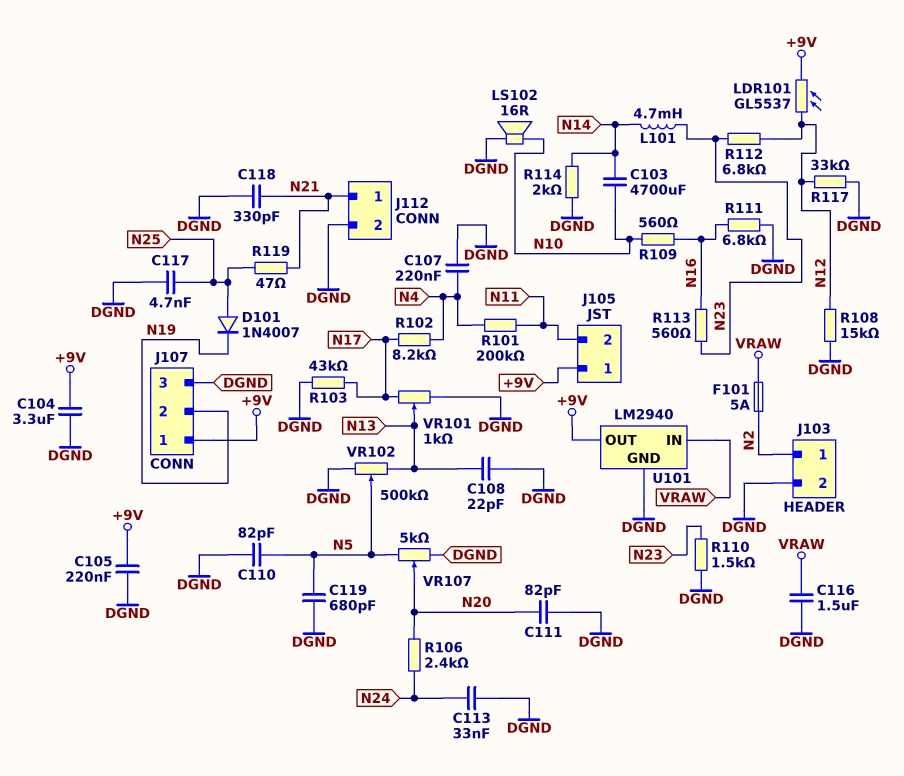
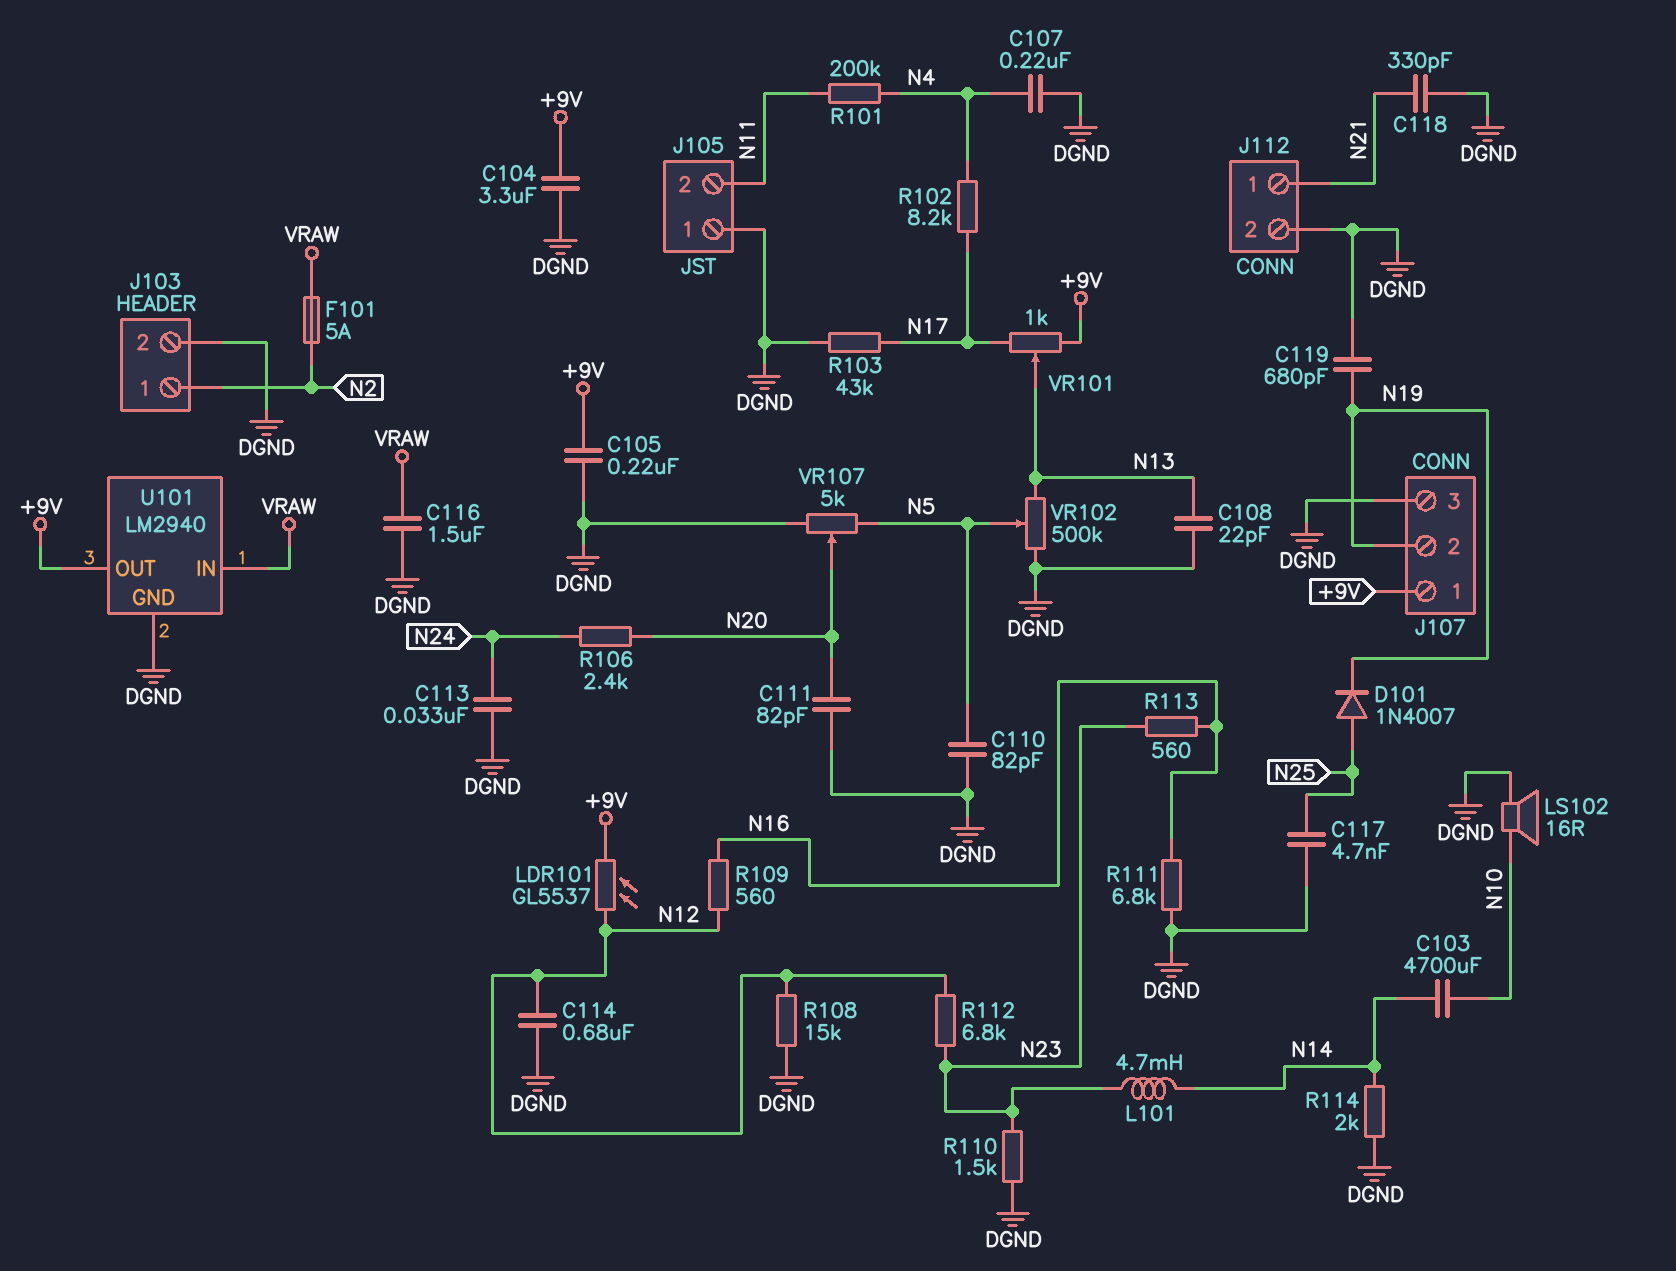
C114: none -> 680nF (DGND, N12)
C119: 680pF (DGND, N5) -> 680pF (DGND, N19)
J105 pin 1: +9V -> DGND
R109: 560 (N10, N16) -> 560 (N12, N16)
R117: 33k (DGND, N12) -> none
R119: 47 (N21, N25) -> none
VR101: 1k (DGND, N17, wiper N13) -> 1k (+9V, N17, wiper N13)

